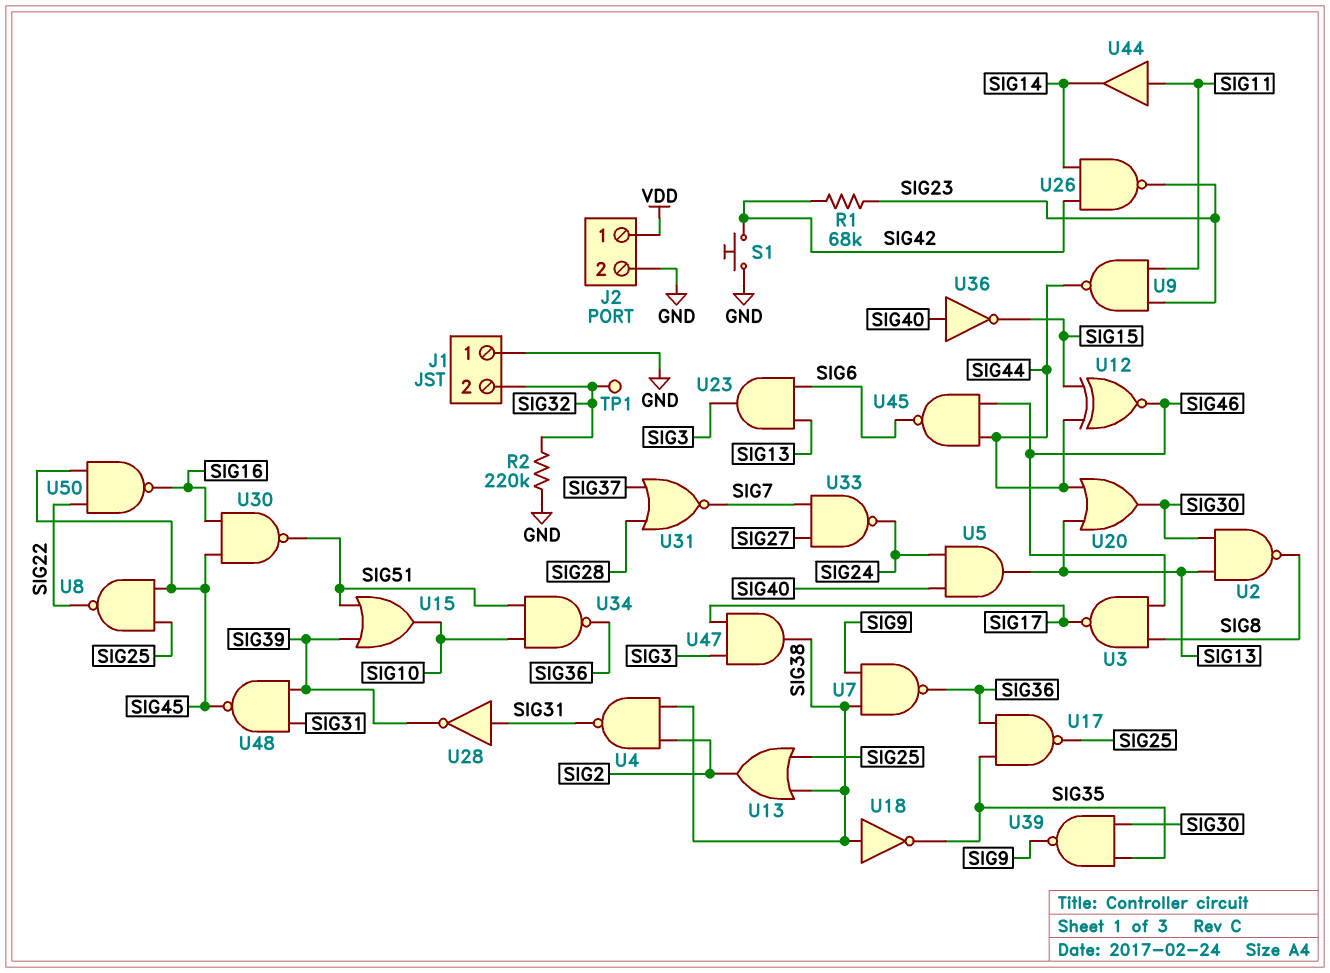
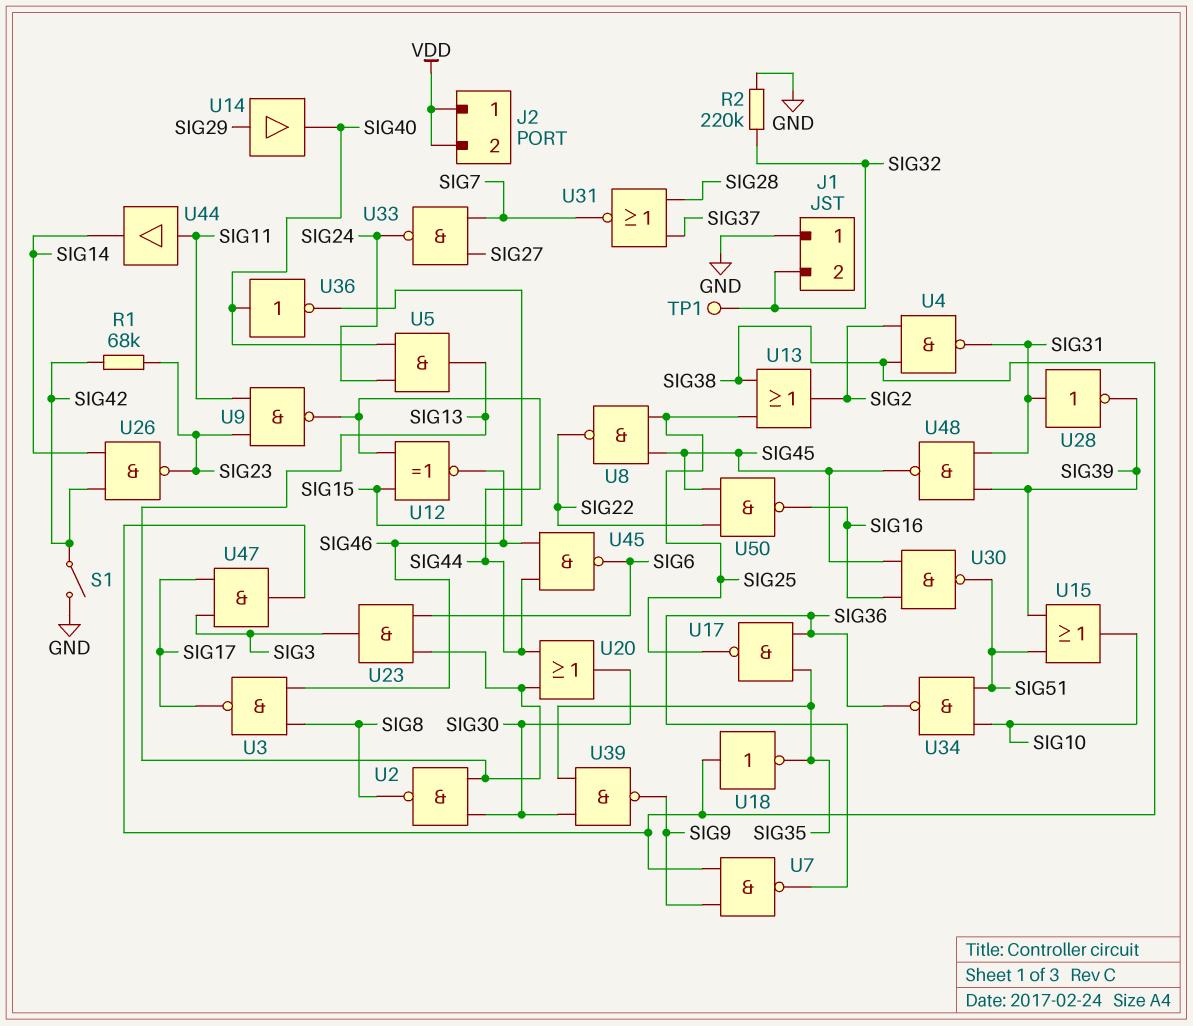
J2 pin 2: GND -> VDD
S1: button (GND, SIG42) -> switch (GND, SIG42)
U14: none -> buffer (in SIG29, out SIG40)

